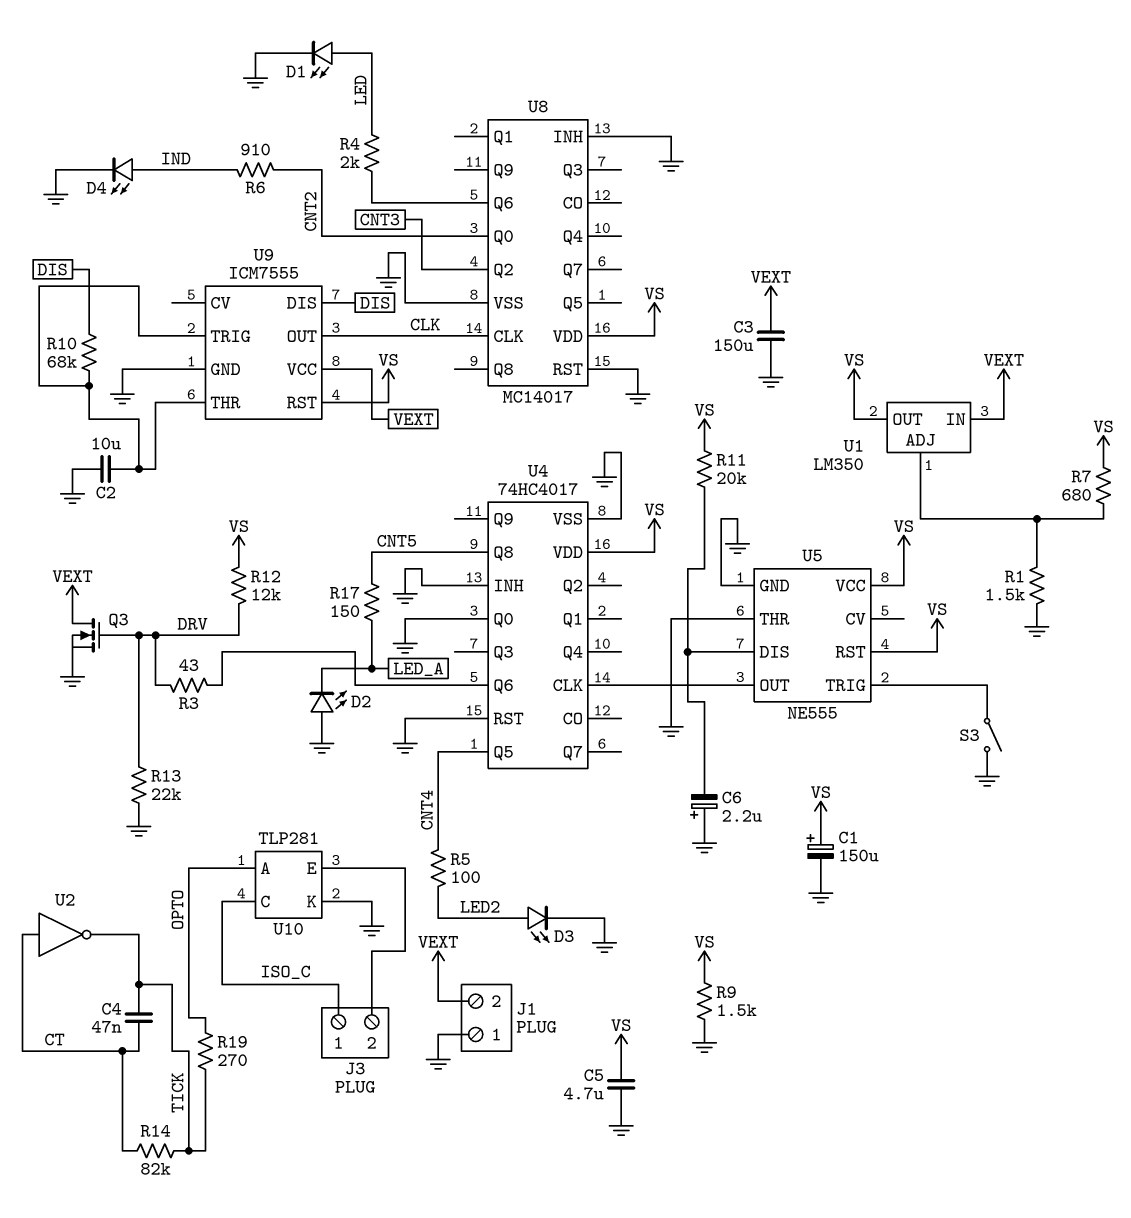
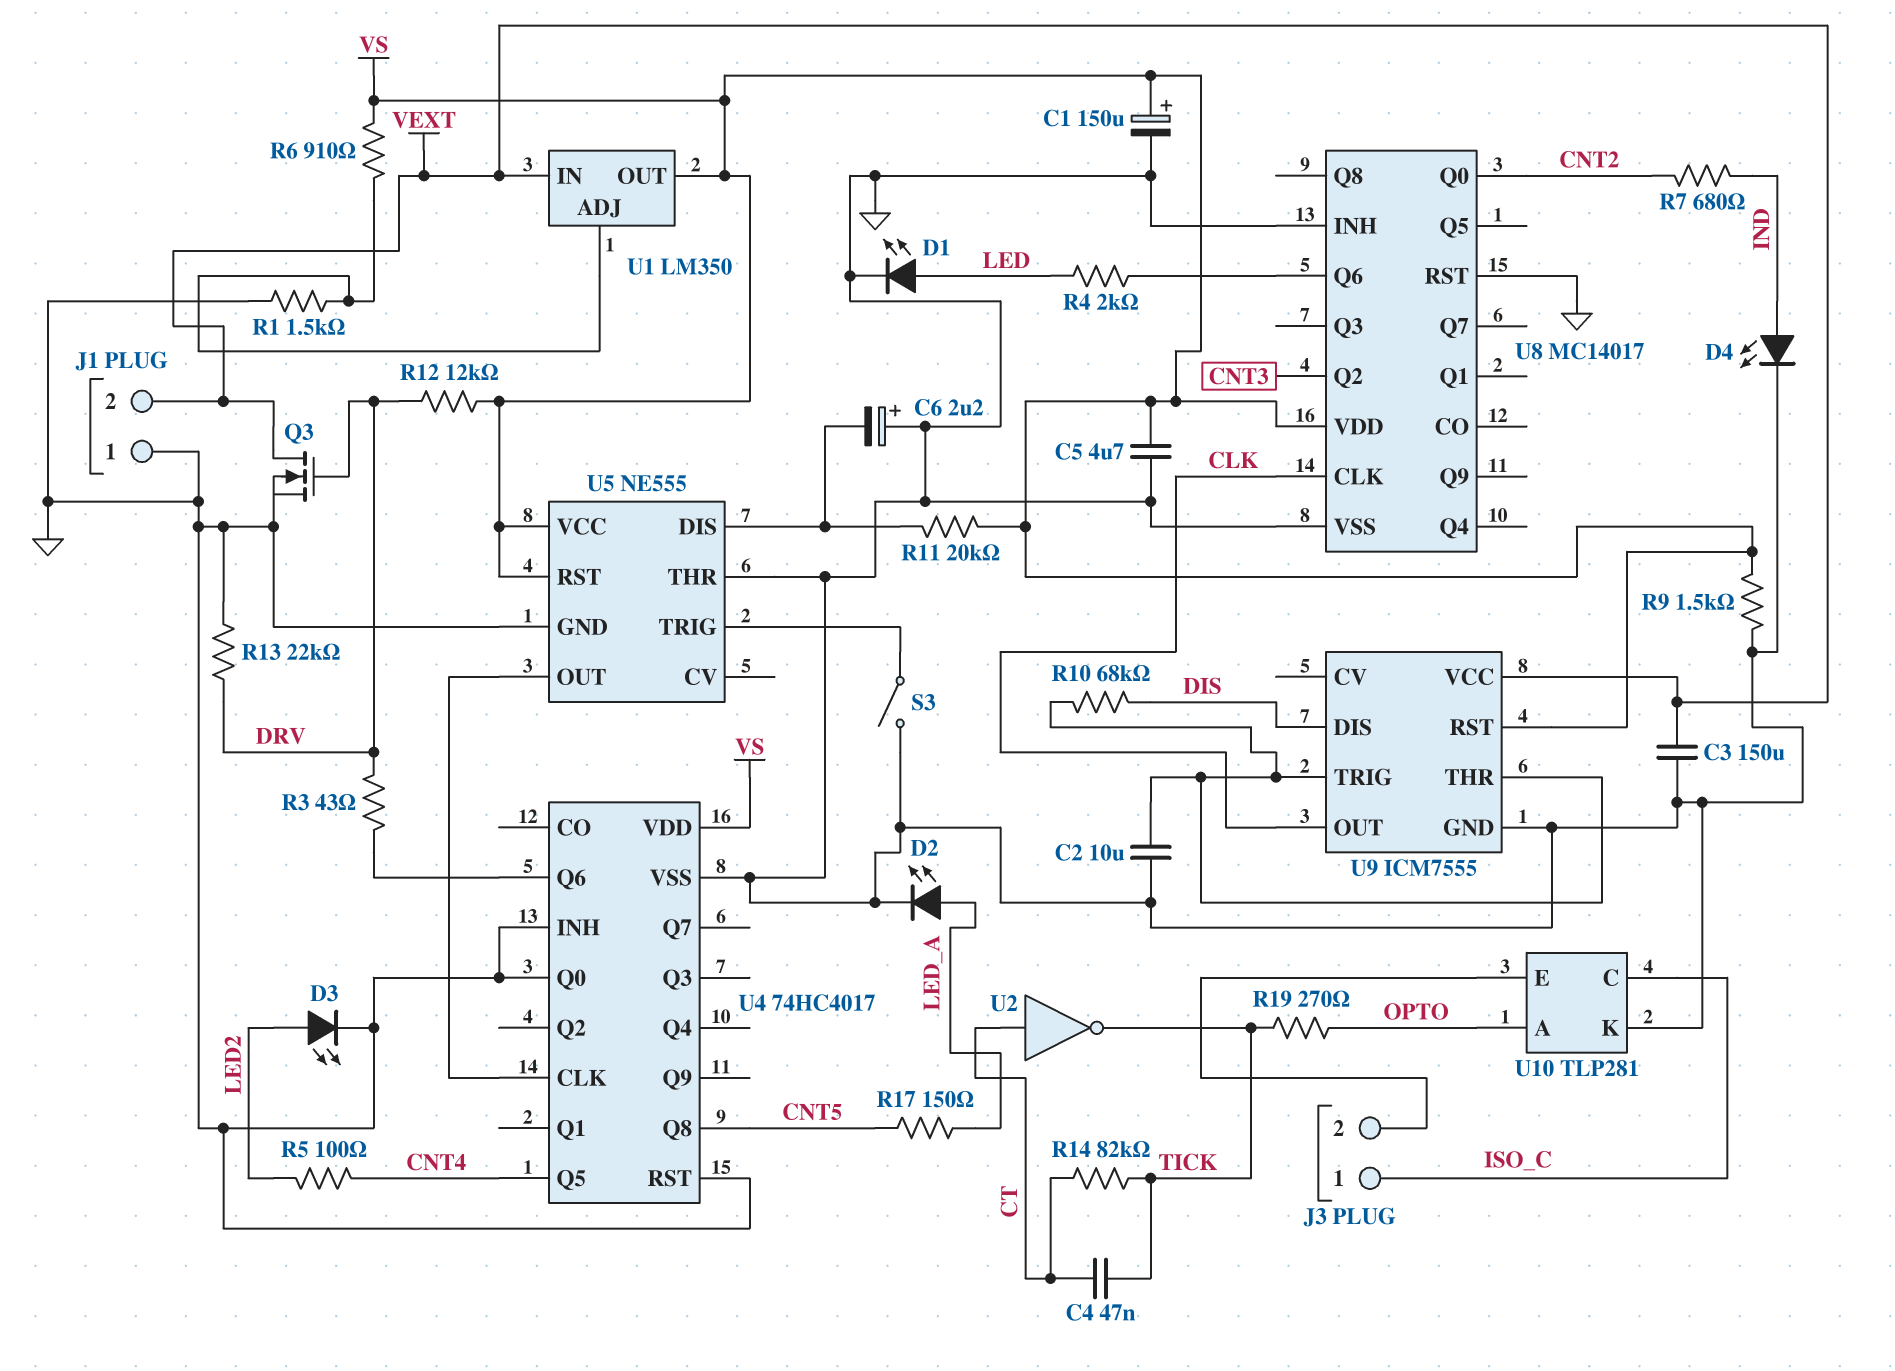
D2: LED (A GND, K LED_A) -> LED (A LED_A, K GND)
R6: 910 (CNT2, IND) -> 910 (U1/ADJ, VS)
R7: 680 (U1/ADJ, VS) -> 680 (CNT2, IND)

